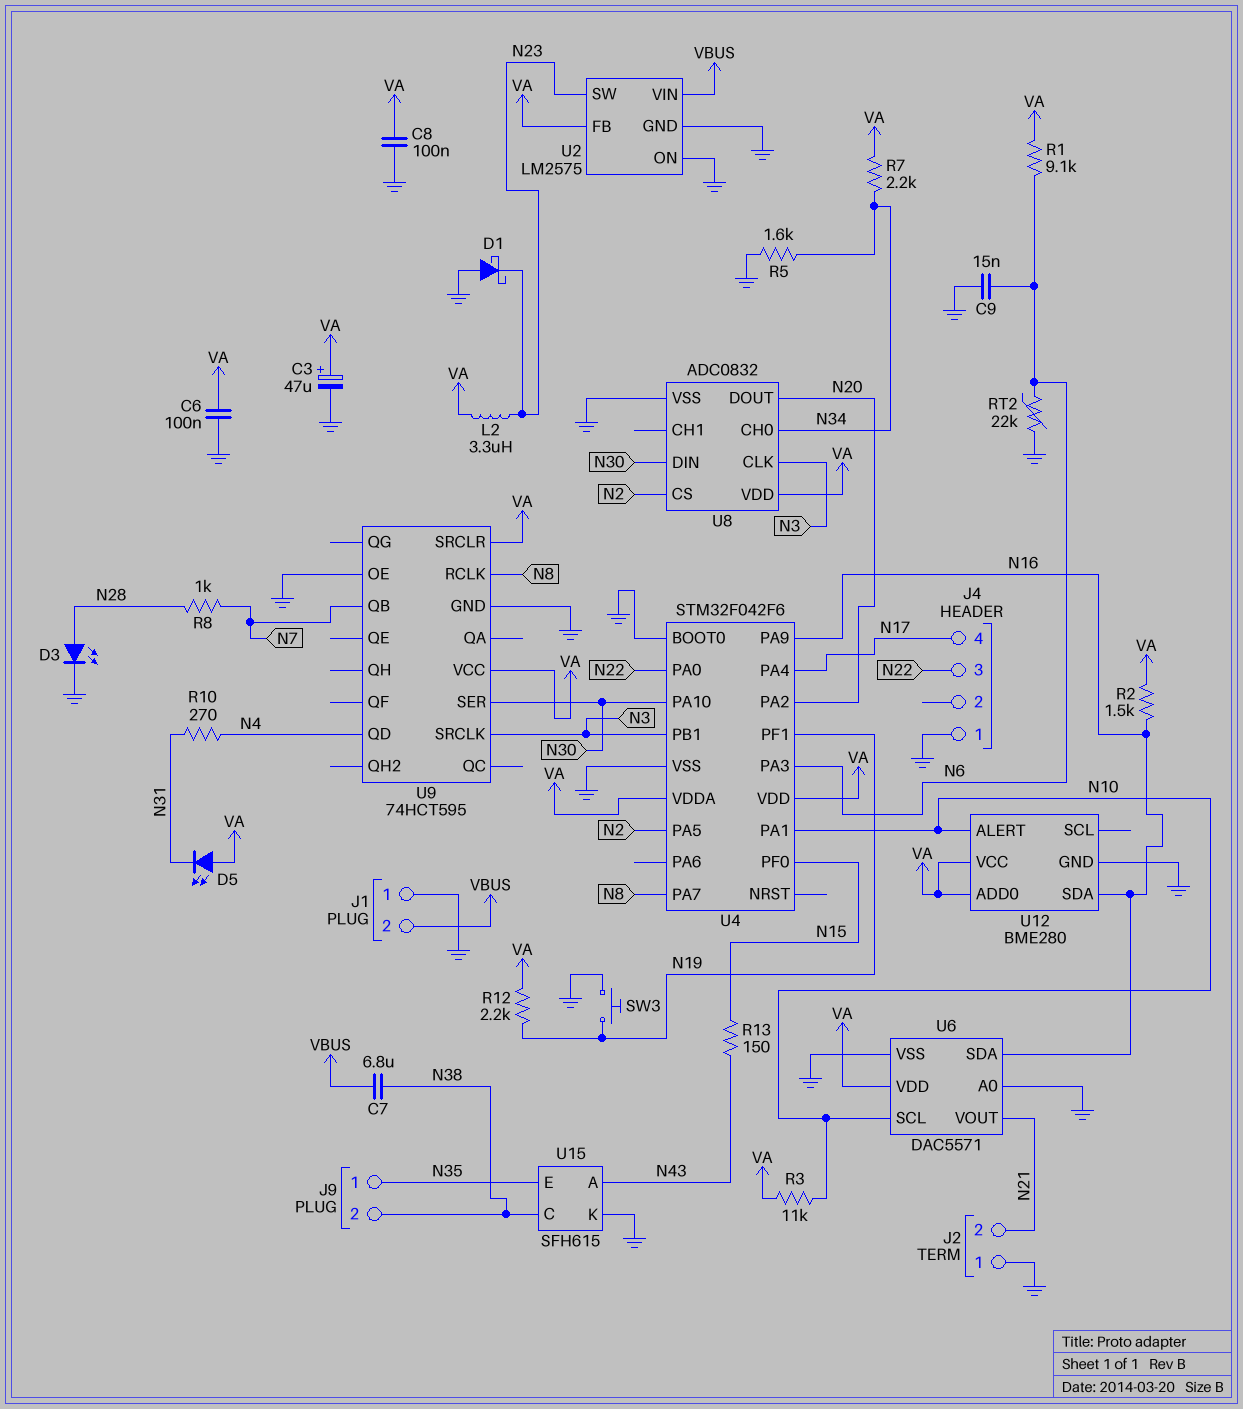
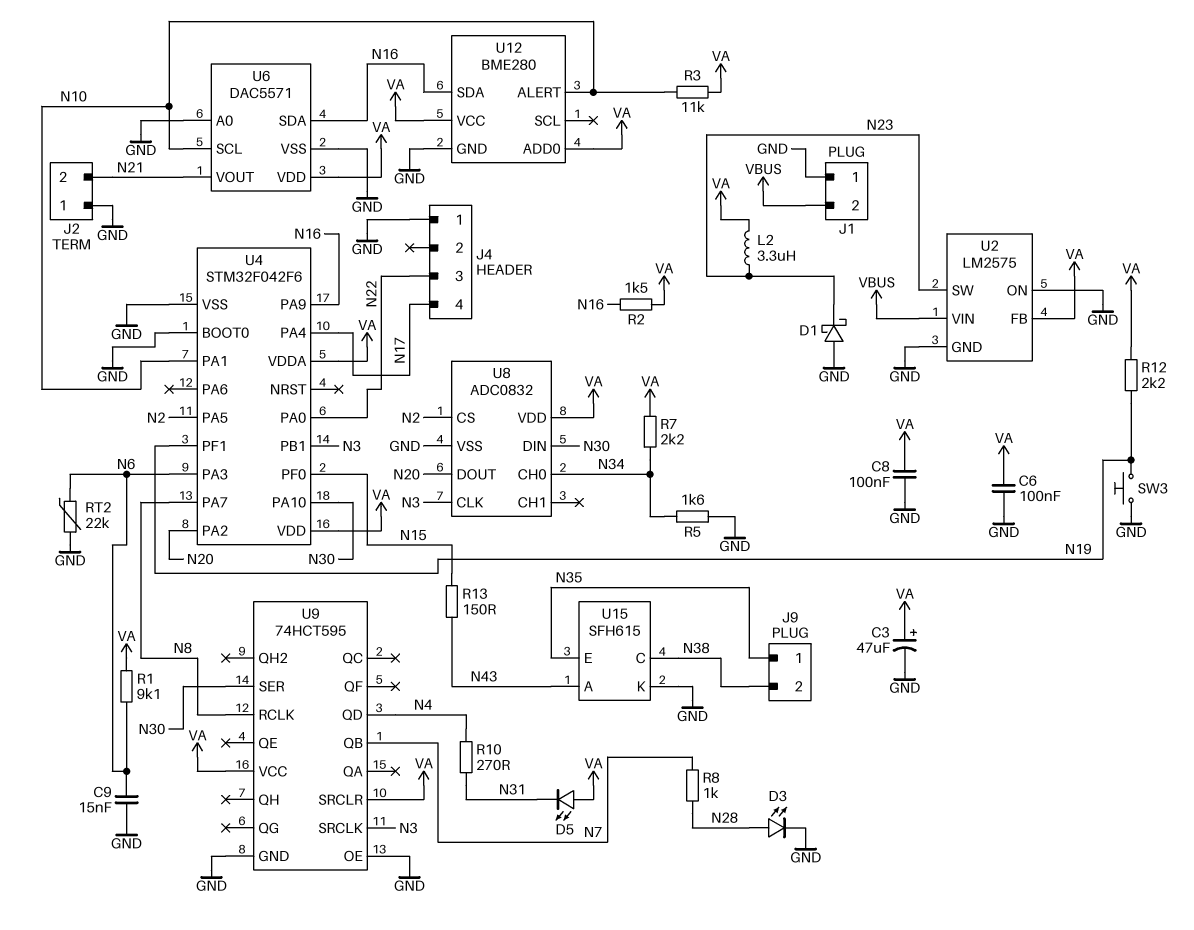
C7: 6.8uF (N38, VBUS) -> none

